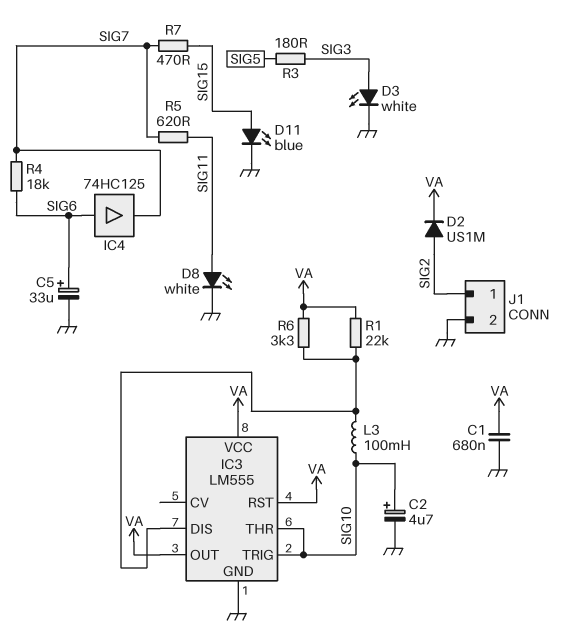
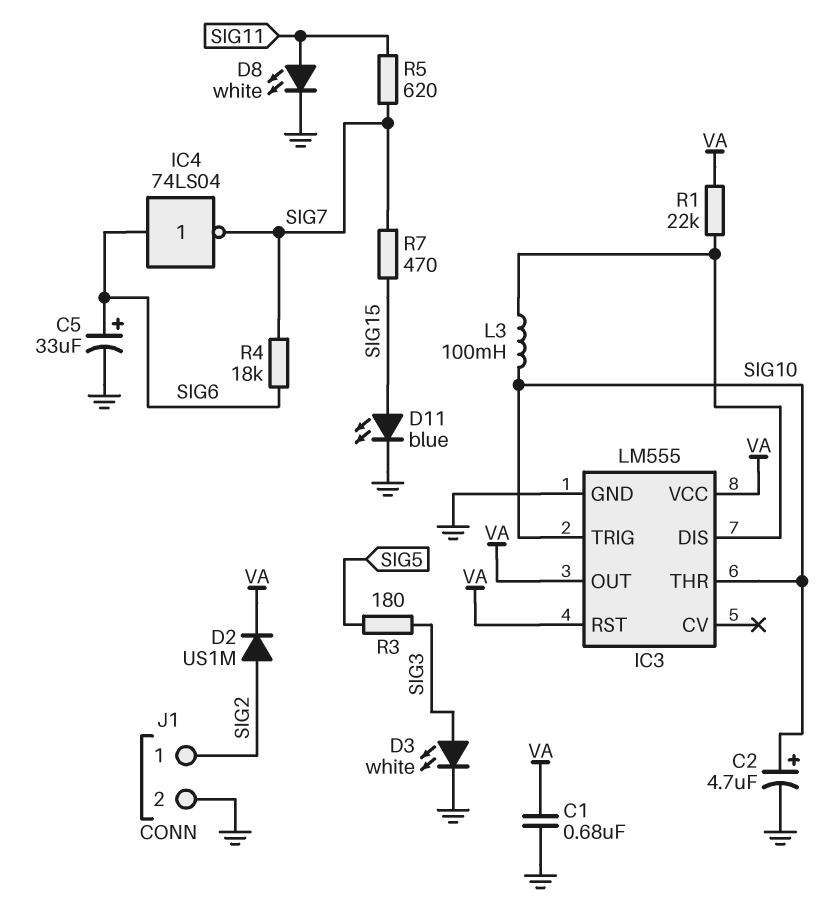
IC4: buffer 74HC125 (in SIG6, out SIG7) -> NOT 74LS04 (in SIG6, out SIG7)
R6: 3.3k (IC3/DIS, VA) -> none

